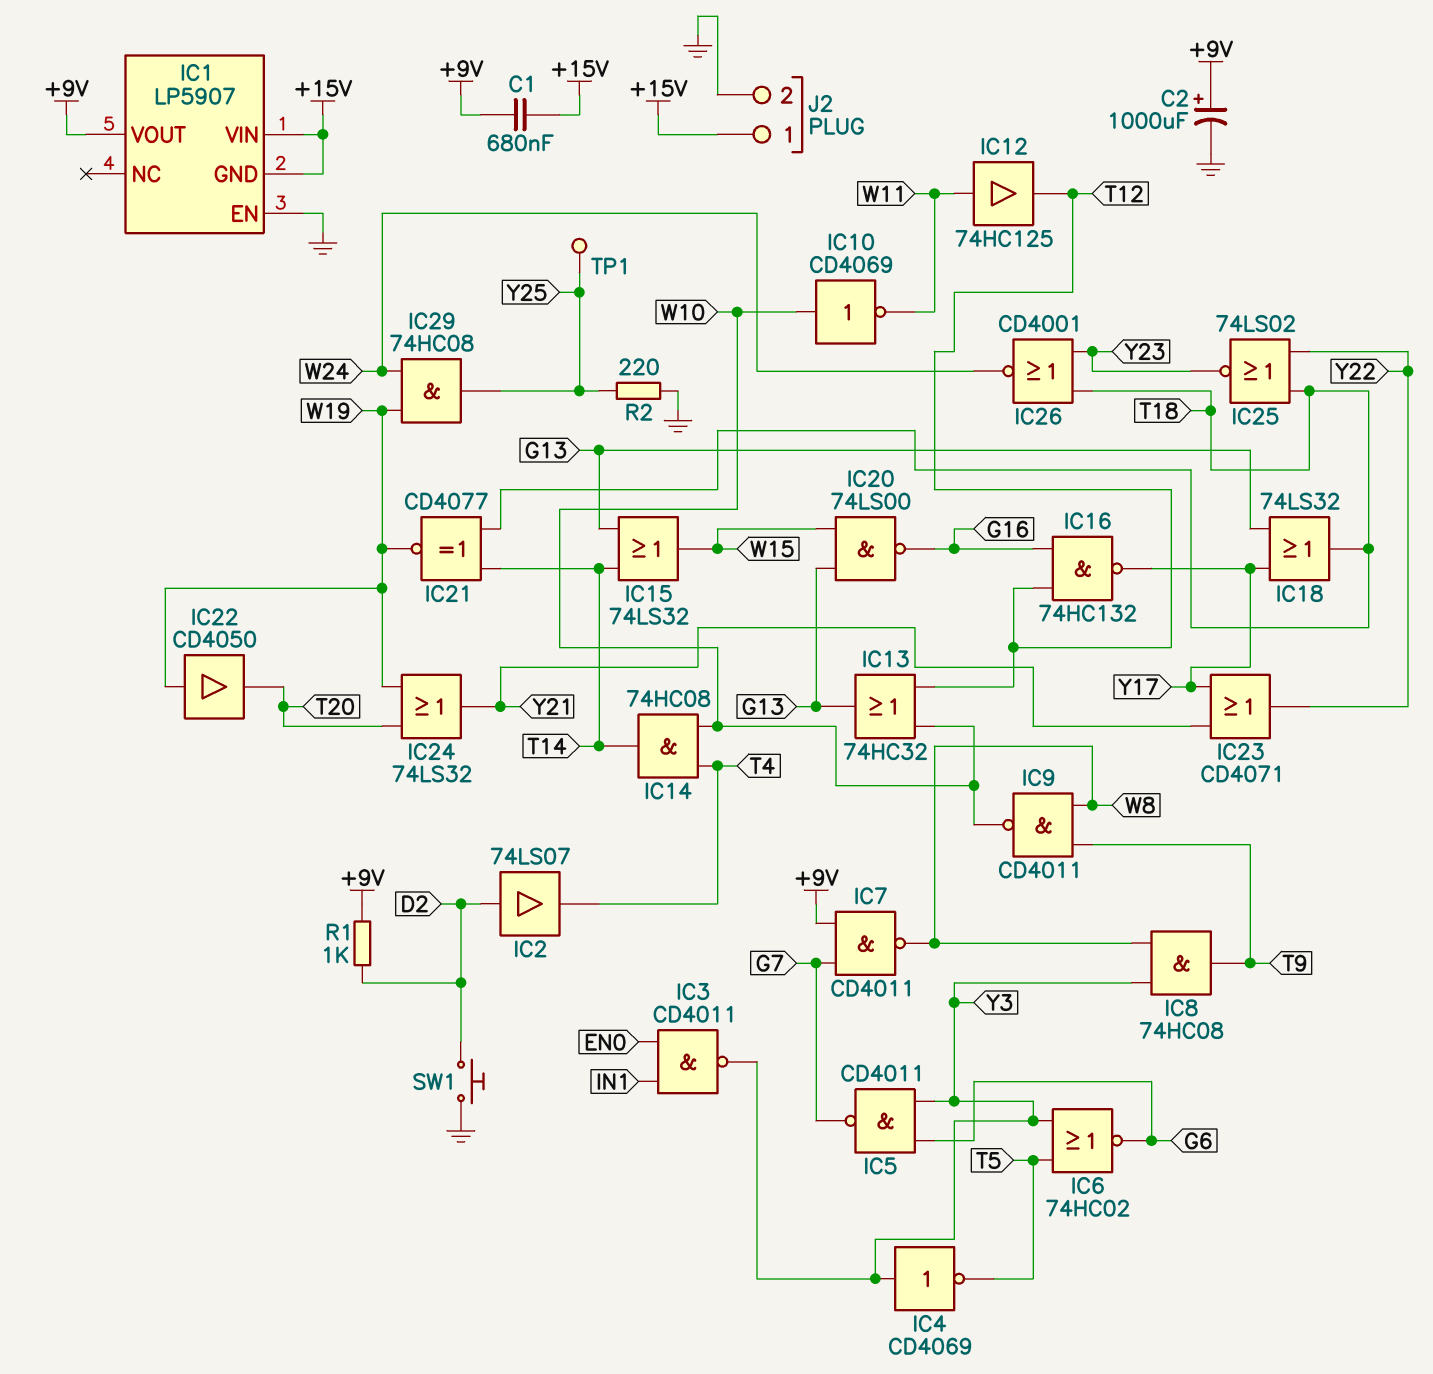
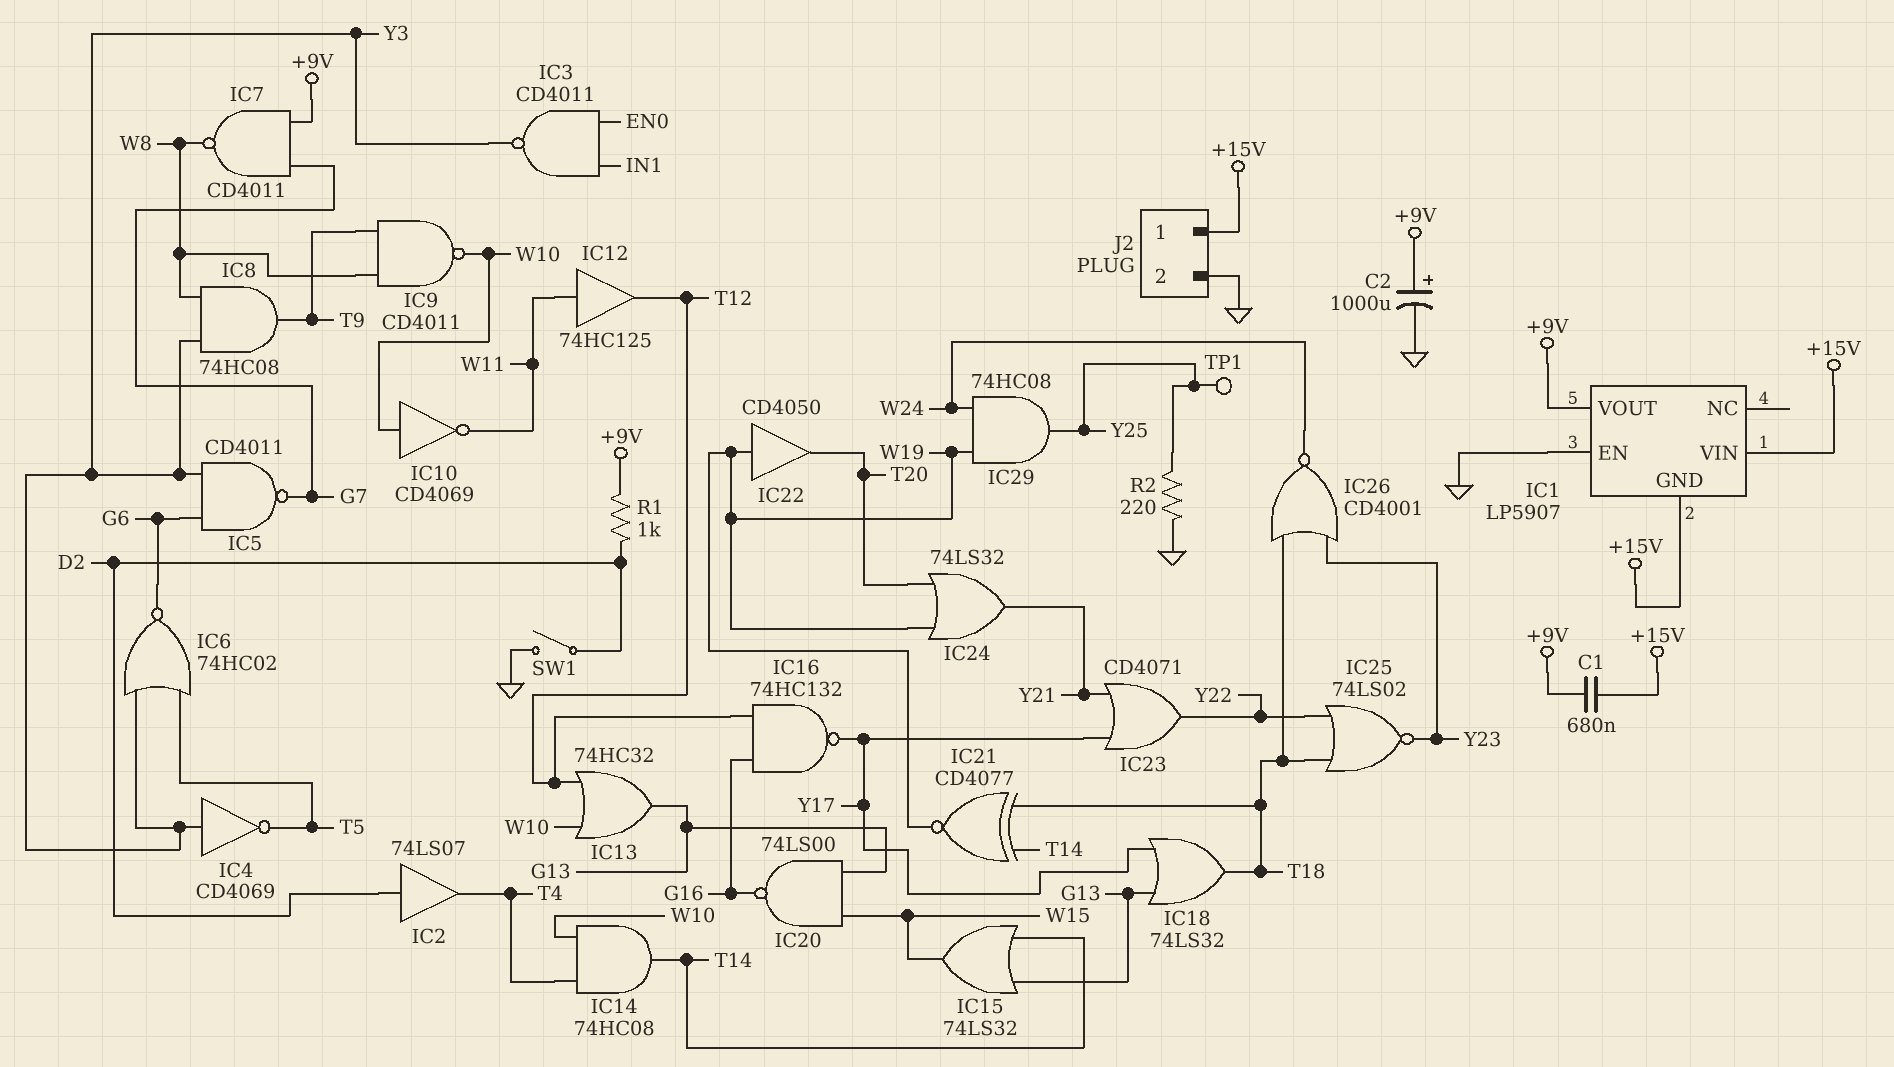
SW1: button (D2, GND) -> switch (D2, GND)

